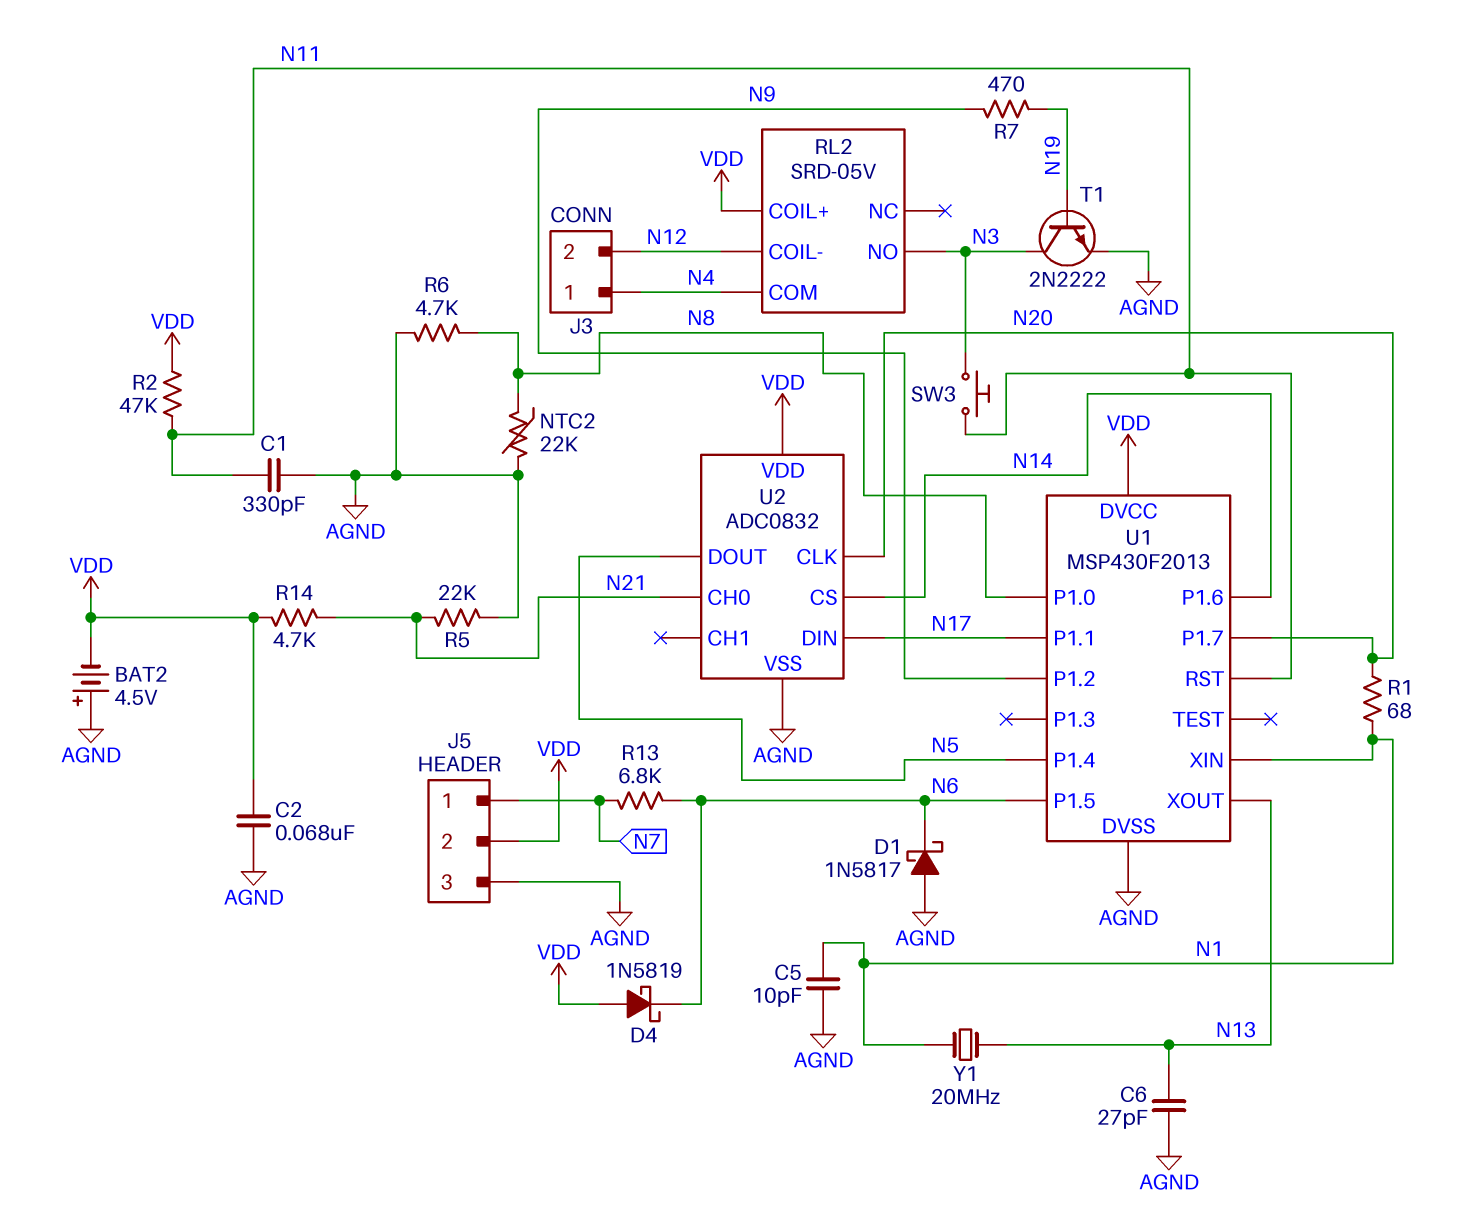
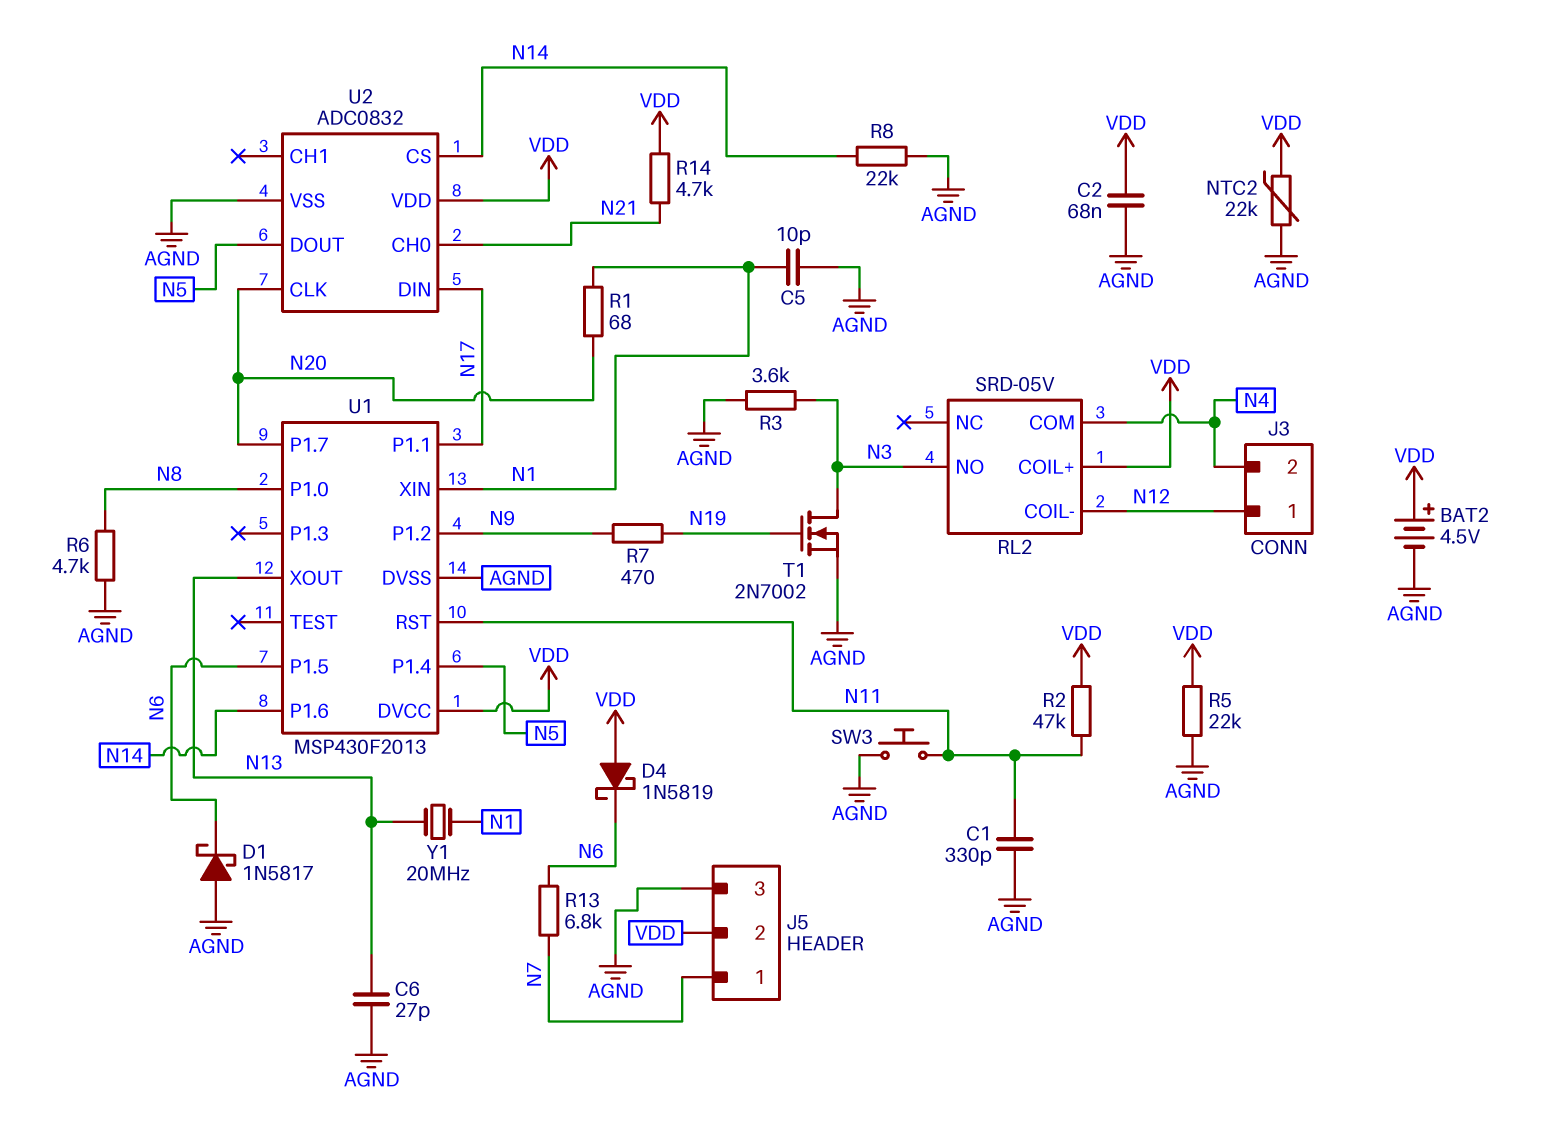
BAT2: 4.5V (plus AGND, minus VDD) -> 4.5V (plus VDD, minus AGND)
J3 pin 1: N4 -> N12
J3 pin 2: N12 -> N4
NTC2: 22k (AGND, N8) -> 22k (AGND, VDD)
R3: none -> 3.6k (AGND, N3)
R5: 22k (AGND, N21) -> 22k (AGND, VDD)
R8: none -> 22k (AGND, N14)
SW3: button (N3, N11) -> button (AGND, N11)
T1: NPN 2N2222 (B N19, C N3, E AGND) -> NMOS 2N7002 (G N19, D N3, S AGND)

